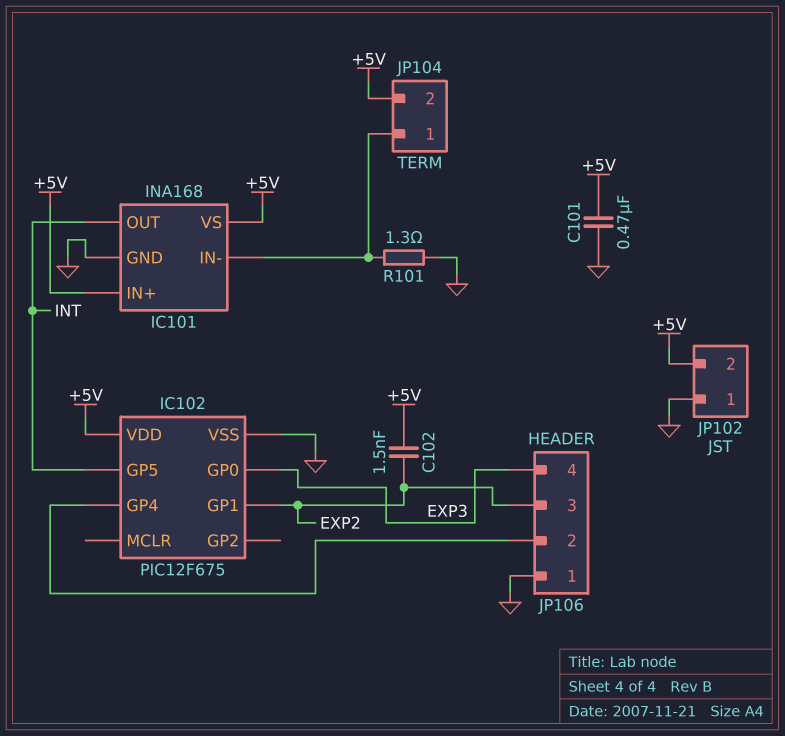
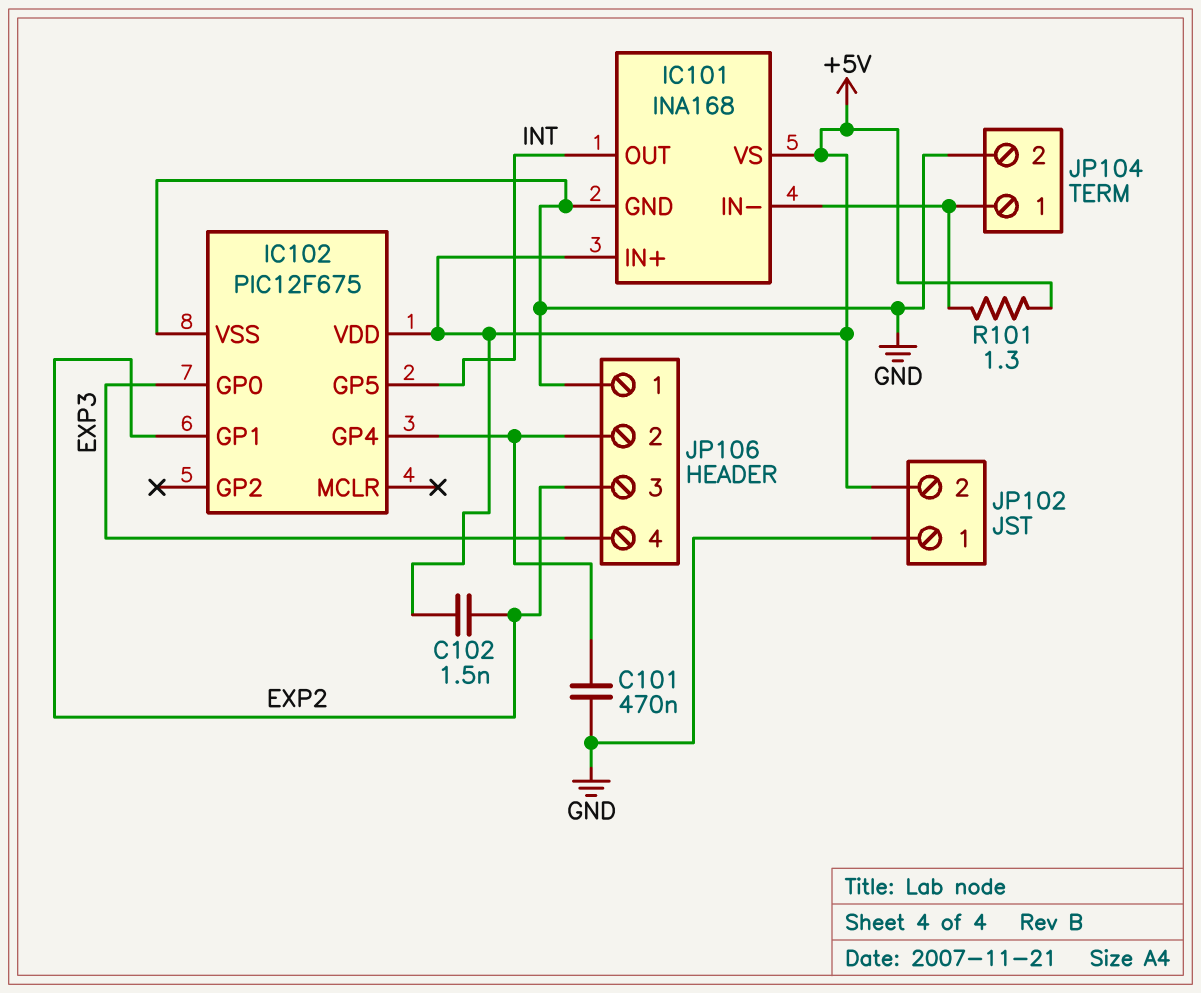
C101: 470nF (+5V, GND) -> 470nF (GND, IC102/GP4)
JP104 pin 2: +5V -> GND
R101: 1.3 (GND, IC101/IN-) -> 1.3 (+5V, IC101/IN-)

